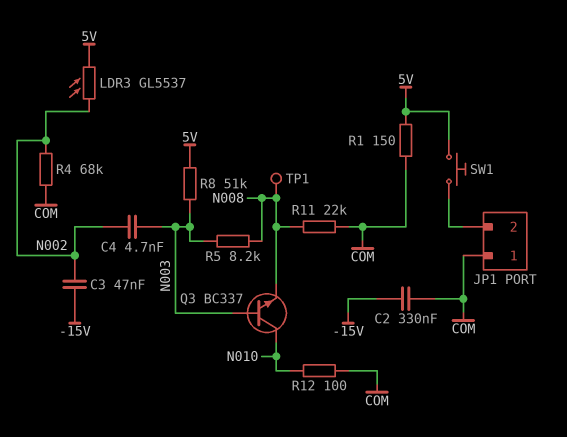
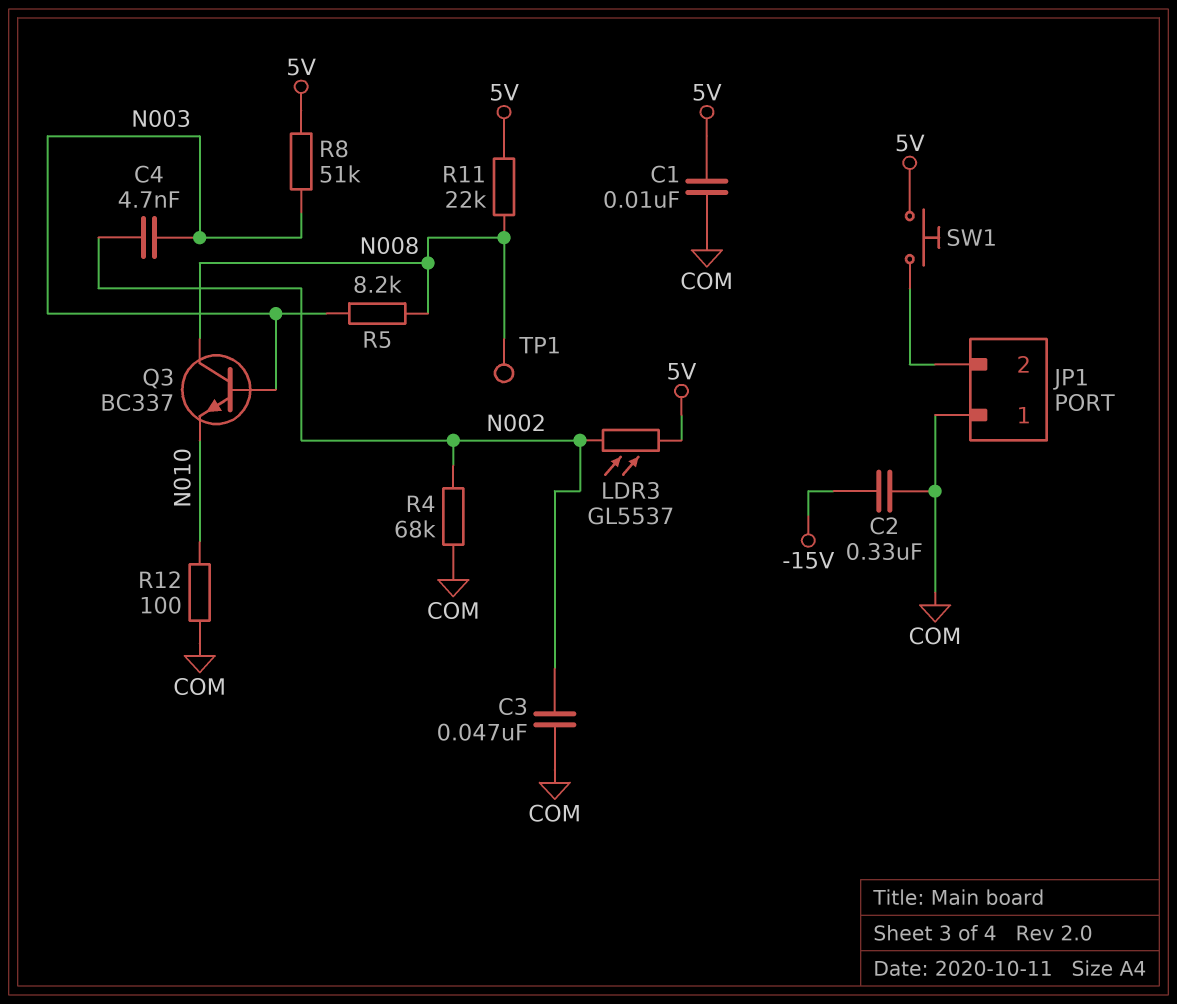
C1: none -> 10nF (5V, COM)
C3: 47nF (-15V, N002) -> 47nF (COM, N002)
Q3: NPN BC337 (B N003, C N010, E N008) -> NPN BC337 (B N003, C N008, E N010)
R1: 150 (5V, COM) -> none
R11: 22k (COM, N008) -> 22k (5V, N008)

